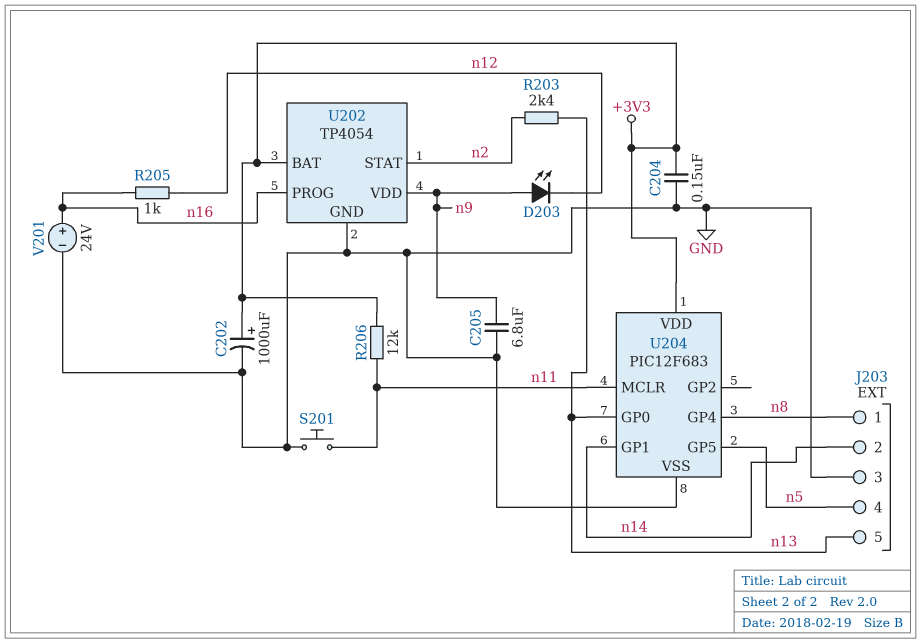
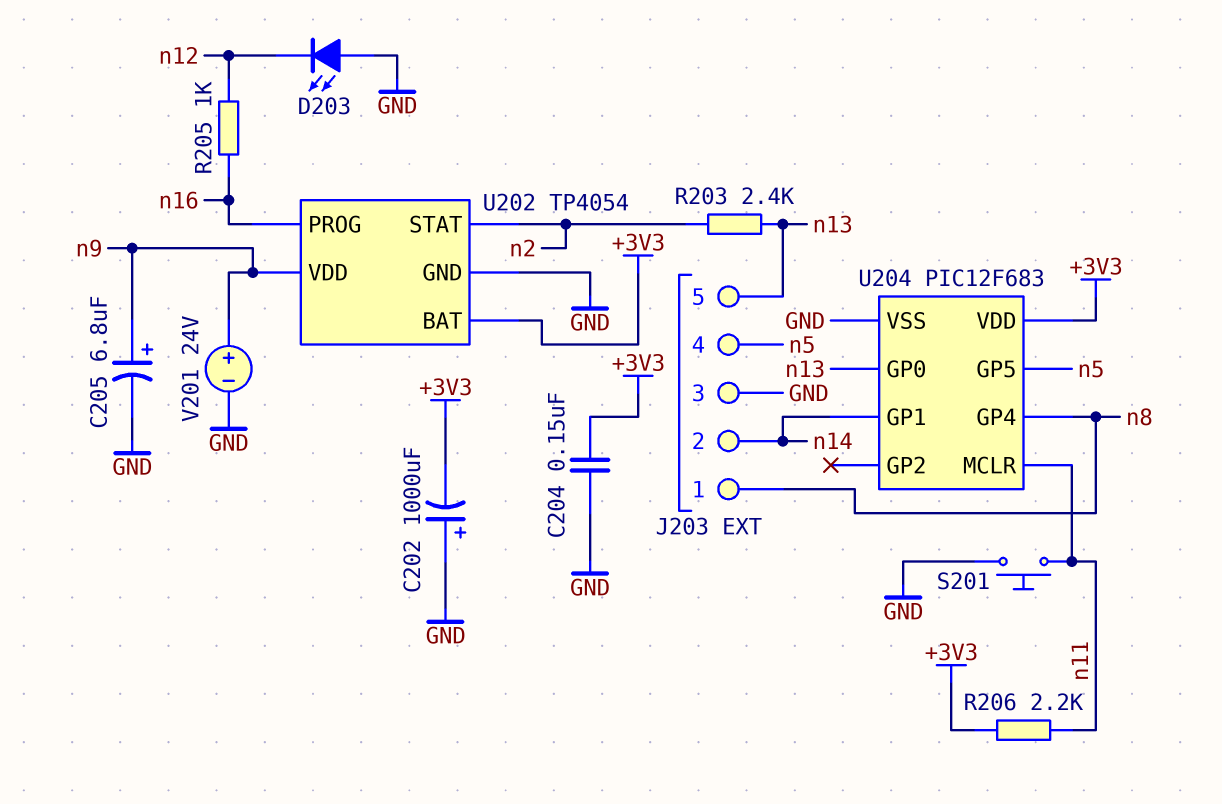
C202: 1000uF (plus +3V3, minus GND) -> 1000uF (plus GND, minus +3V3)
C205: 6.8uF (GND, n9) -> 6.8uF (plus n9, minus GND)
D203: LED (A n9, K n12) -> LED (A GND, K n12)
R206: 12k (+3V3, n11) -> 2.2k (+3V3, n11)
V201: 24V (plus n16, minus GND) -> 24V (plus n9, minus GND)

